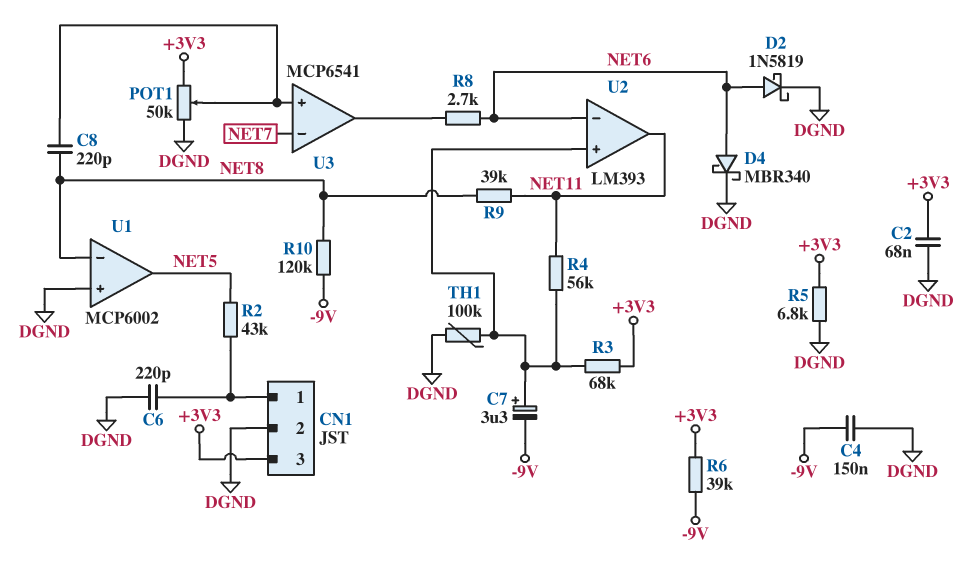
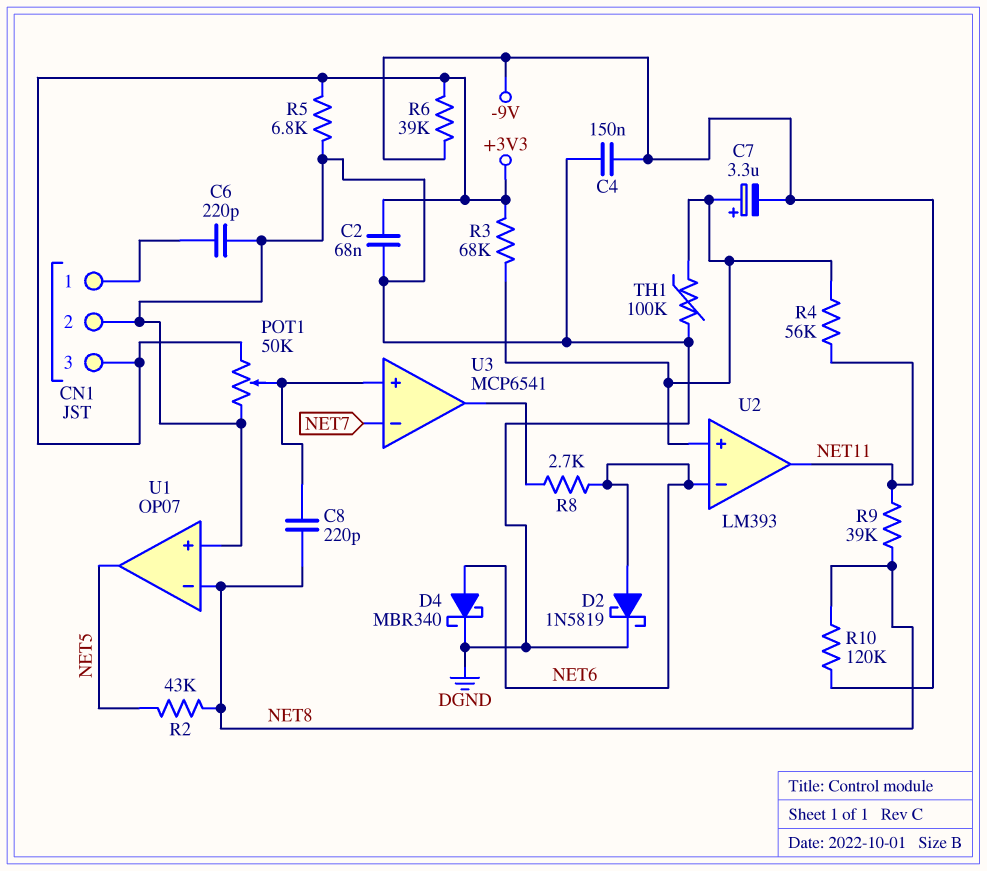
R2: 43k (CN1/1, NET5) -> 43k (NET5, NET8)
U1: MCP6002 -> OP07

